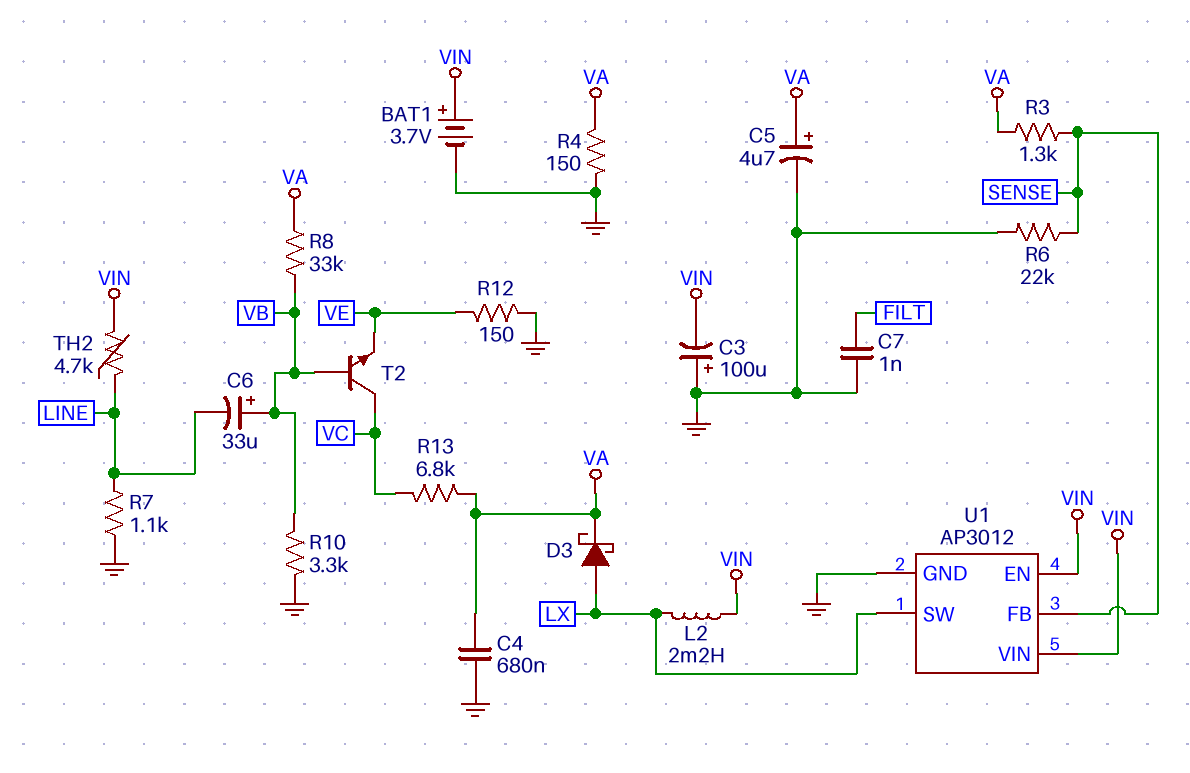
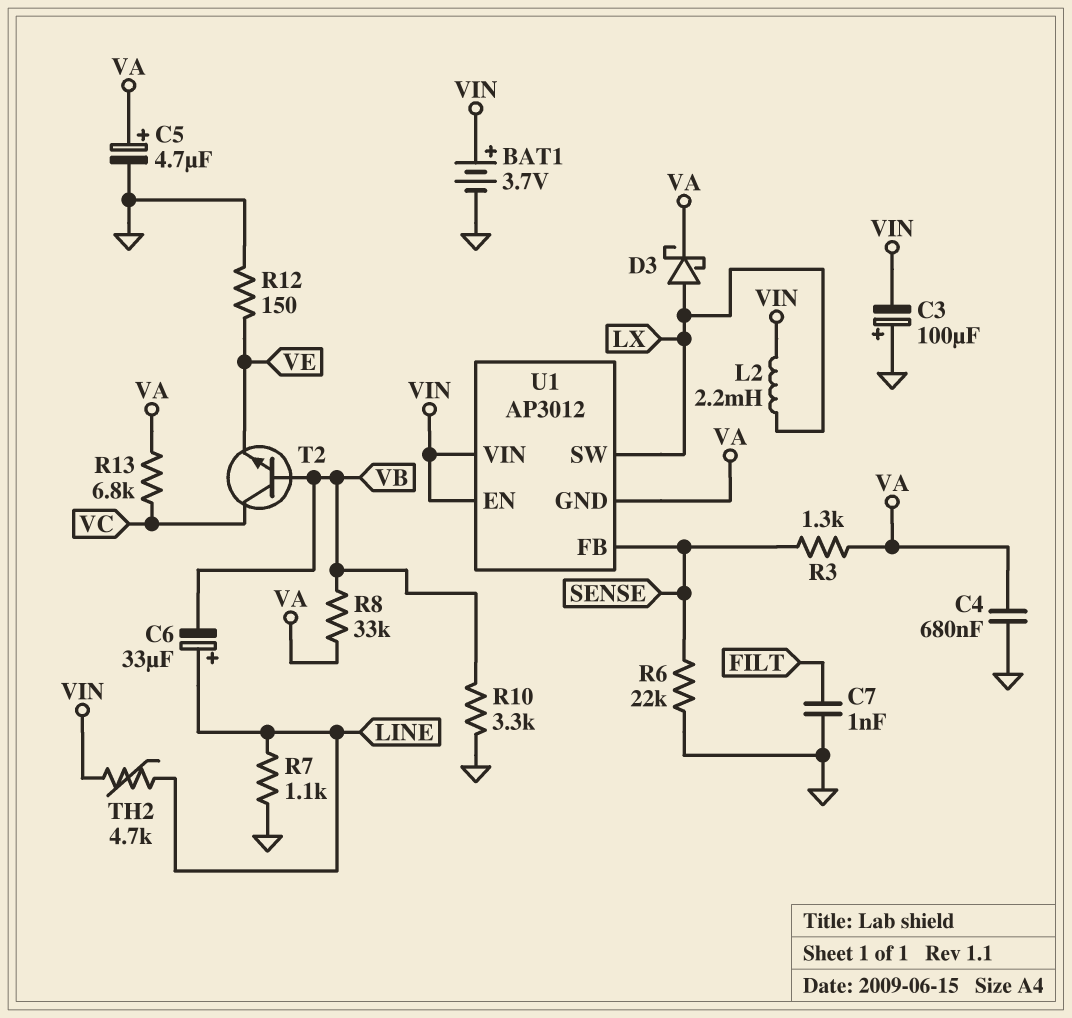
C6: 33uF (plus VB, minus LINE) -> 33uF (plus LINE, minus VB)
R4: 150 (GND, VA) -> none
U1 pin GND: GND -> VA

